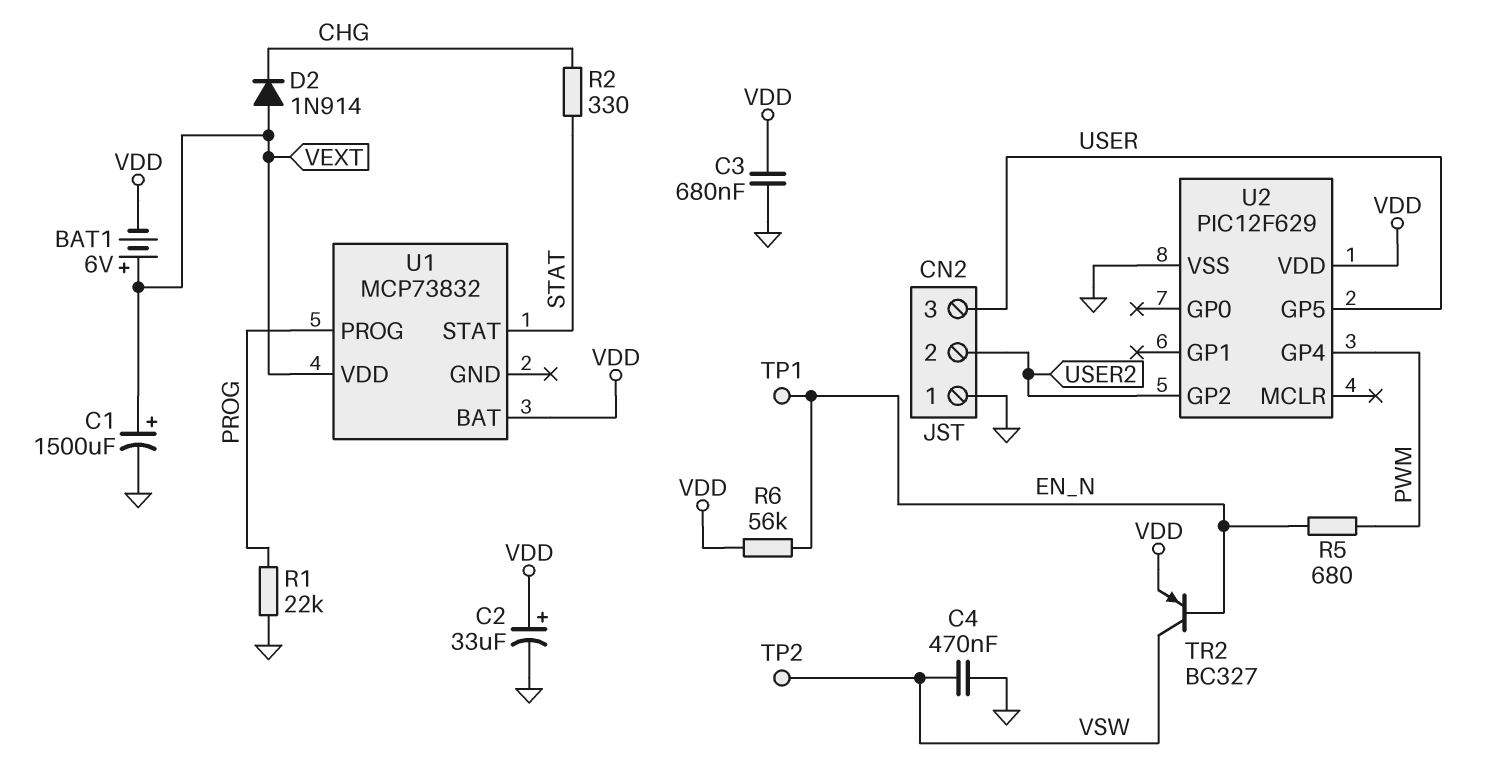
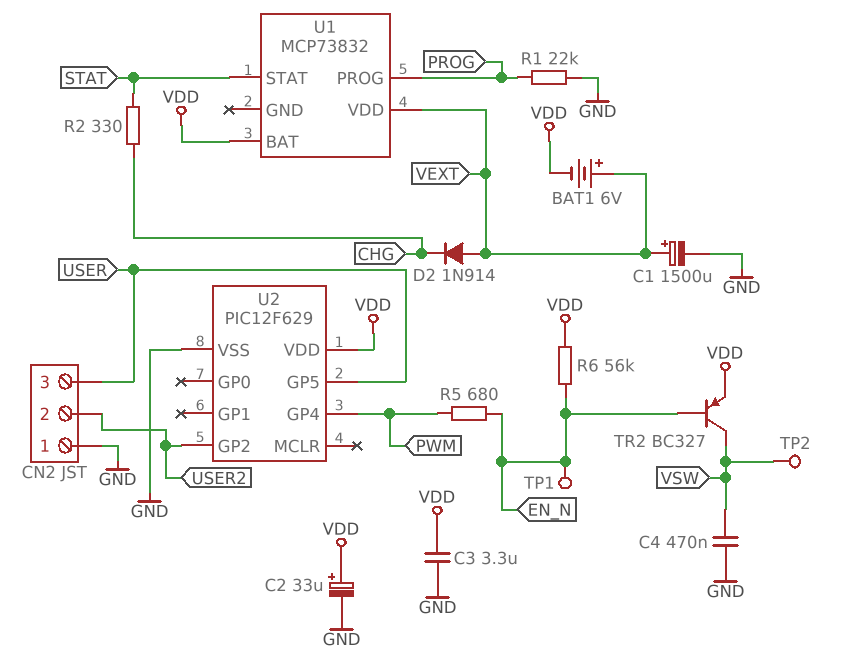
C3: 680nF (GND, VDD) -> 3.3uF (GND, VDD)

